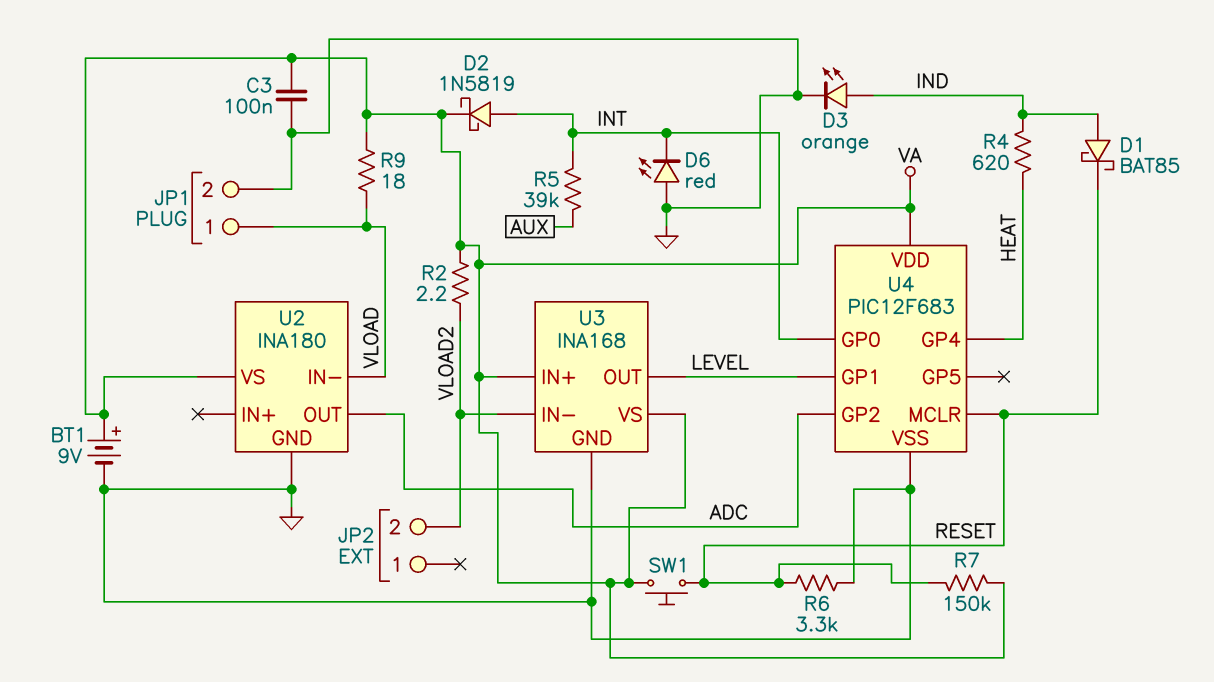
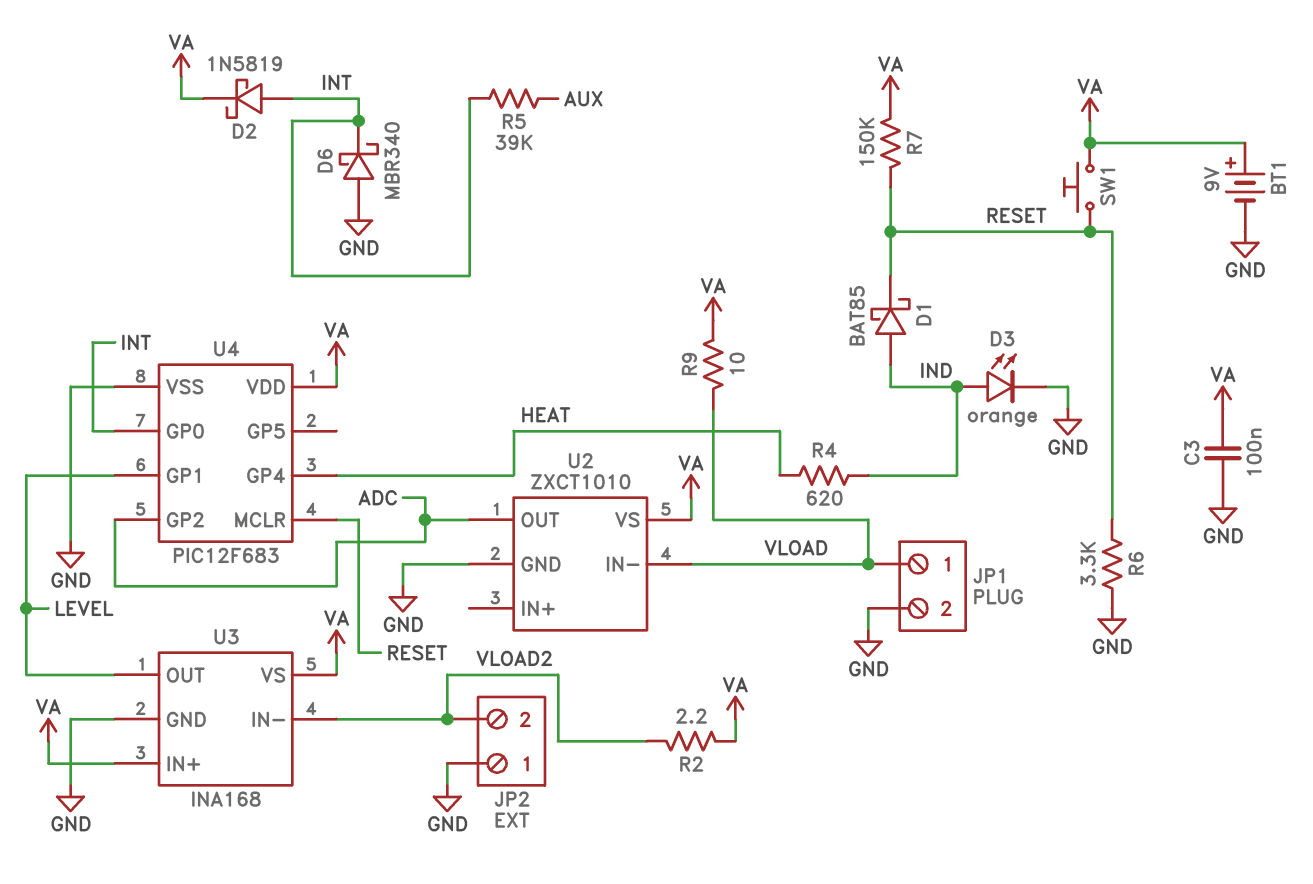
D6: LED red (A GND, K INT) -> schottky MBR340 (A GND, K INT)
JP2 pin 1: none -> GND
R9: 18 (VA, VLOAD) -> 10 (VA, VLOAD)
U2: INA180 -> ZXCT1010

